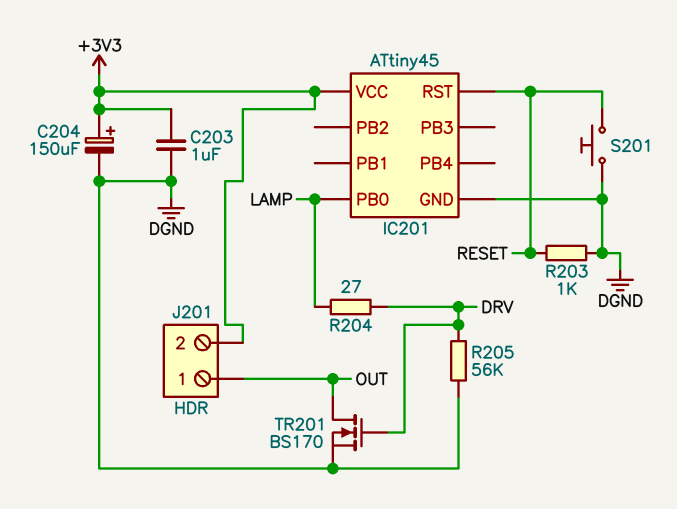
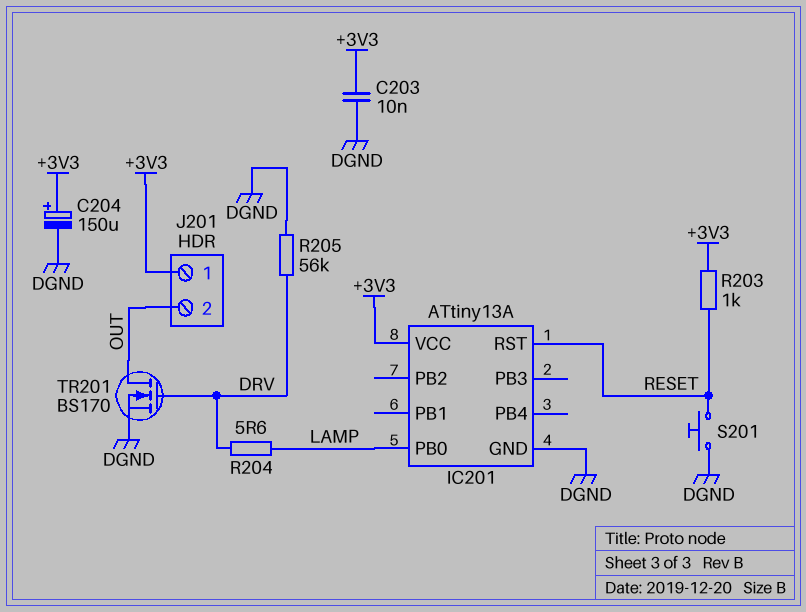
C203: 1uF (+3V3, DGND) -> 10nF (+3V3, DGND)
IC201: ATtiny45 -> ATtiny13A
J201 pin 1: OUT -> +3V3
J201 pin 2: +3V3 -> OUT
R203: 1k (DGND, RESET) -> 1k (+3V3, RESET)
R204: 27 (DRV, LAMP) -> 5.6 (DRV, LAMP)

